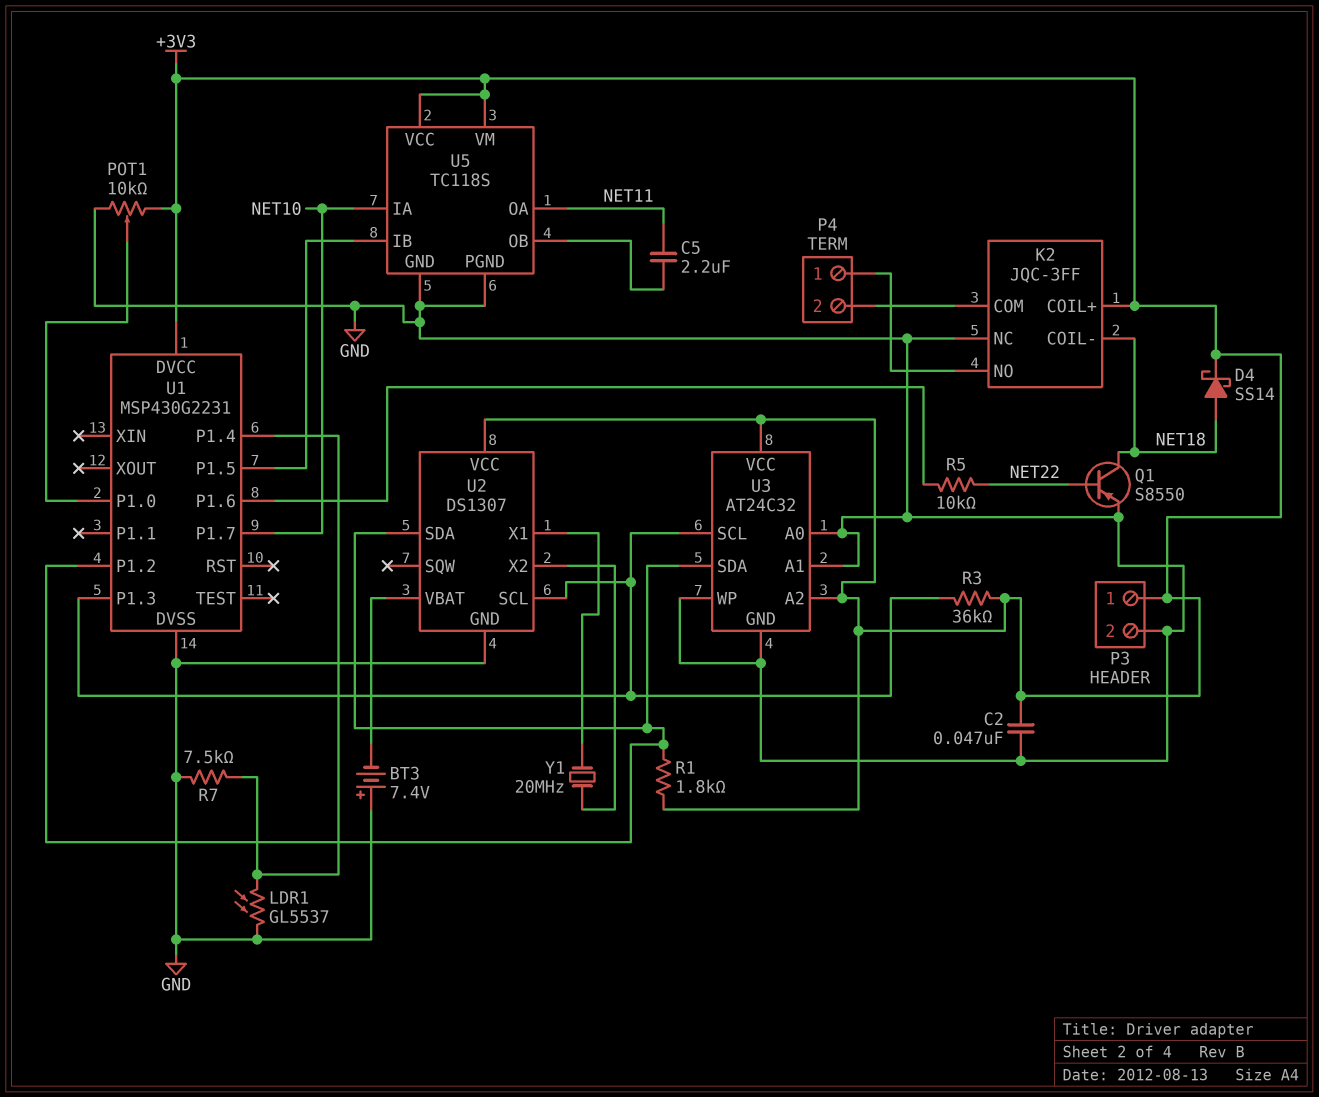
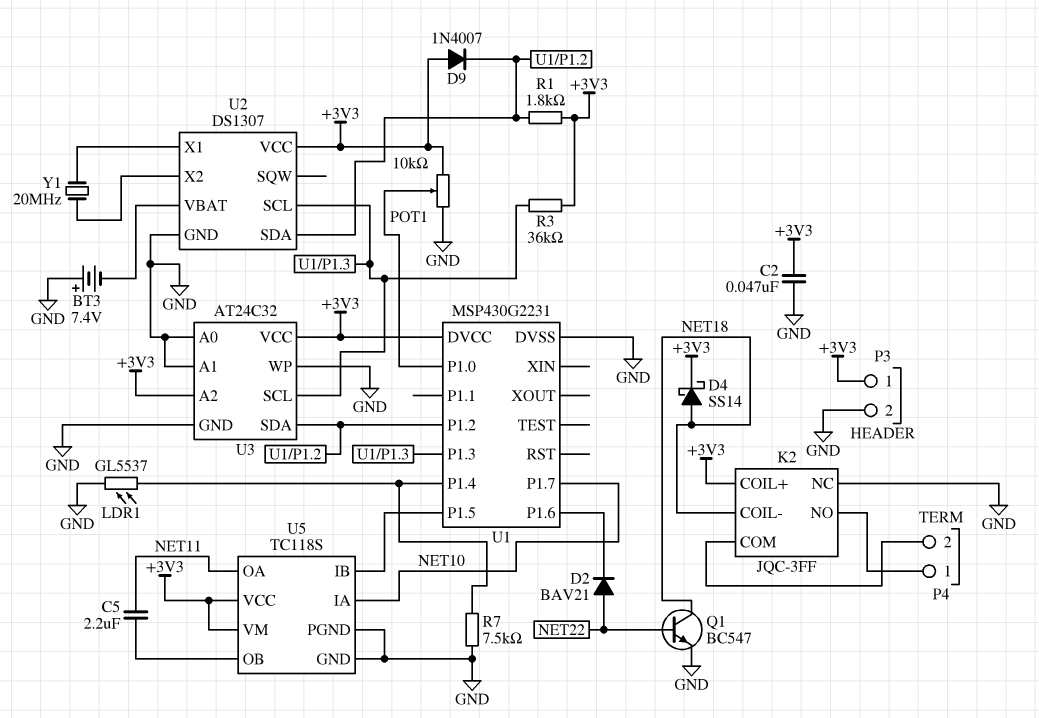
D2: none -> diode BAV21 (A NET22, K U1/P1.6)
D9: none -> diode 1N4007 (A +3V3, K U1/P1.2)
Q1: PNP S8550 (B NET22, C NET18, E GND) -> NPN BC547 (B NET22, C NET18, E GND)
R5: 10k (NET22, U1/P1.6) -> none

